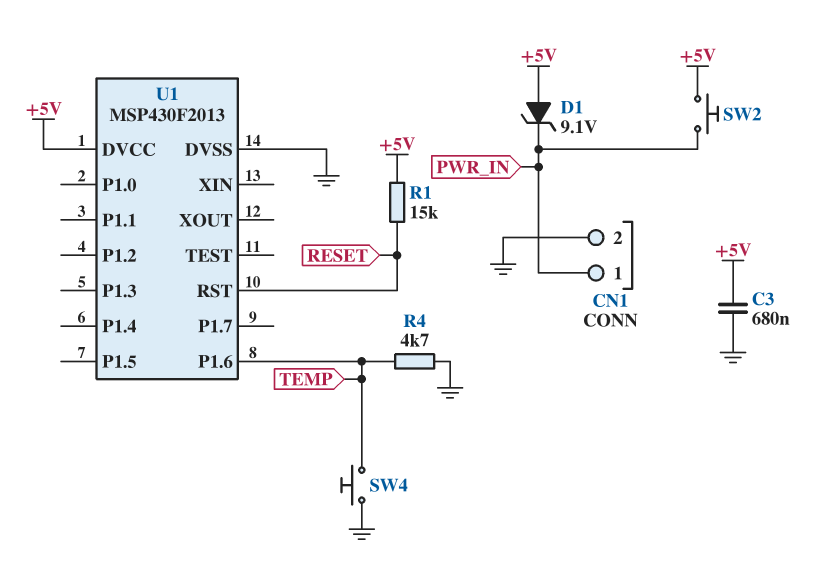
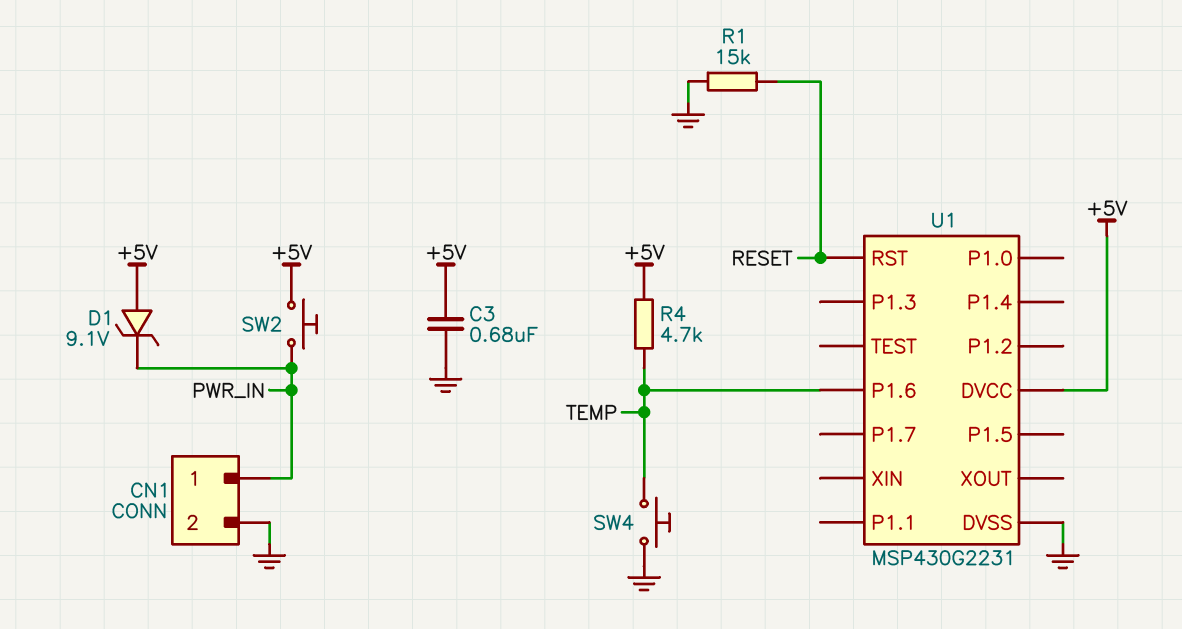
R1: 15k (+5V, RESET) -> 15k (GND, RESET)
R4: 4.7k (GND, TEMP) -> 4.7k (+5V, TEMP)
U1: MSP430F2013 -> MSP430G2231

